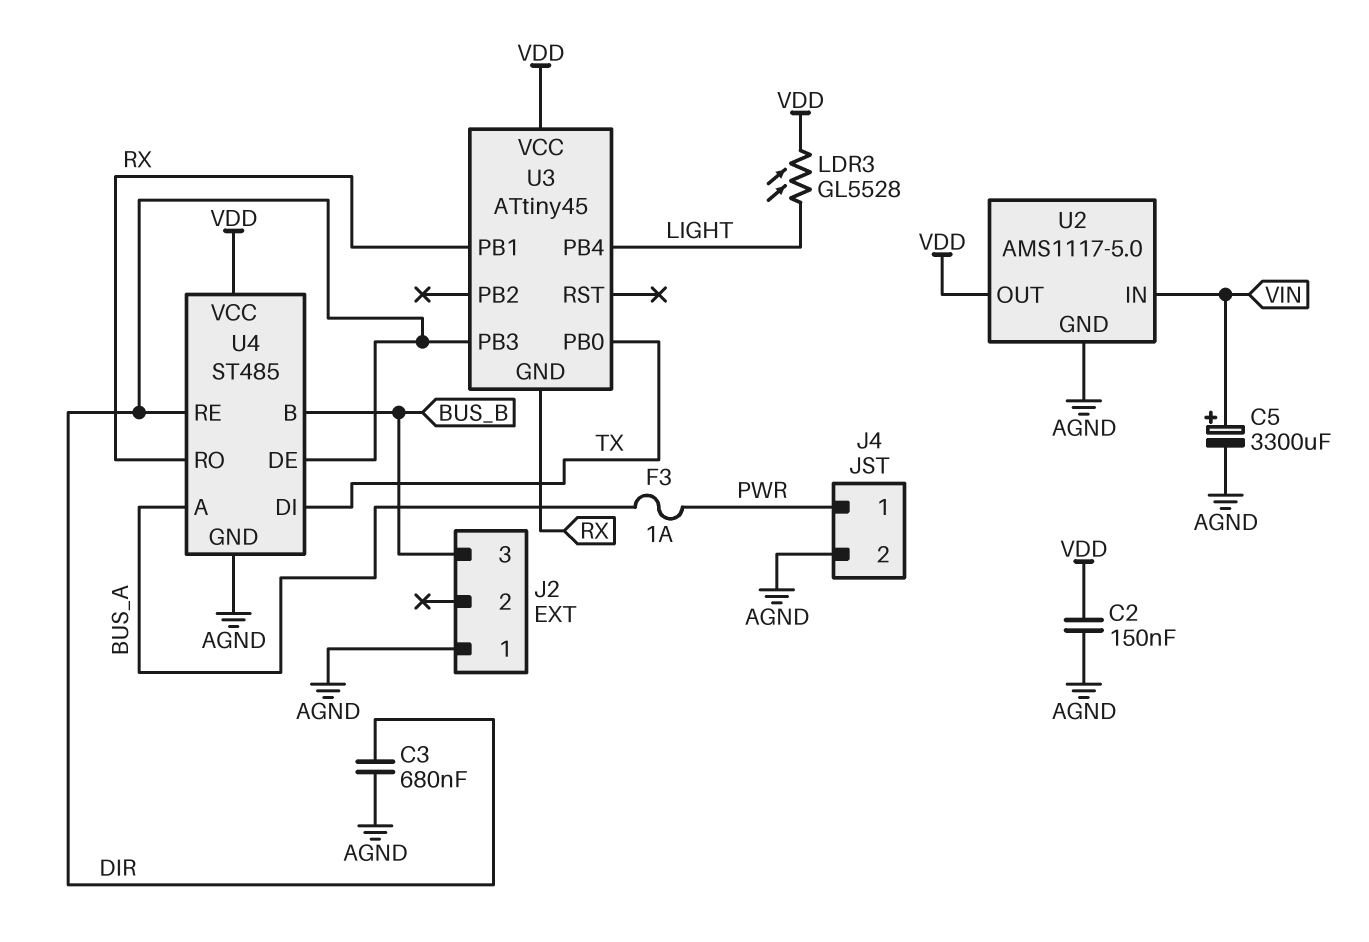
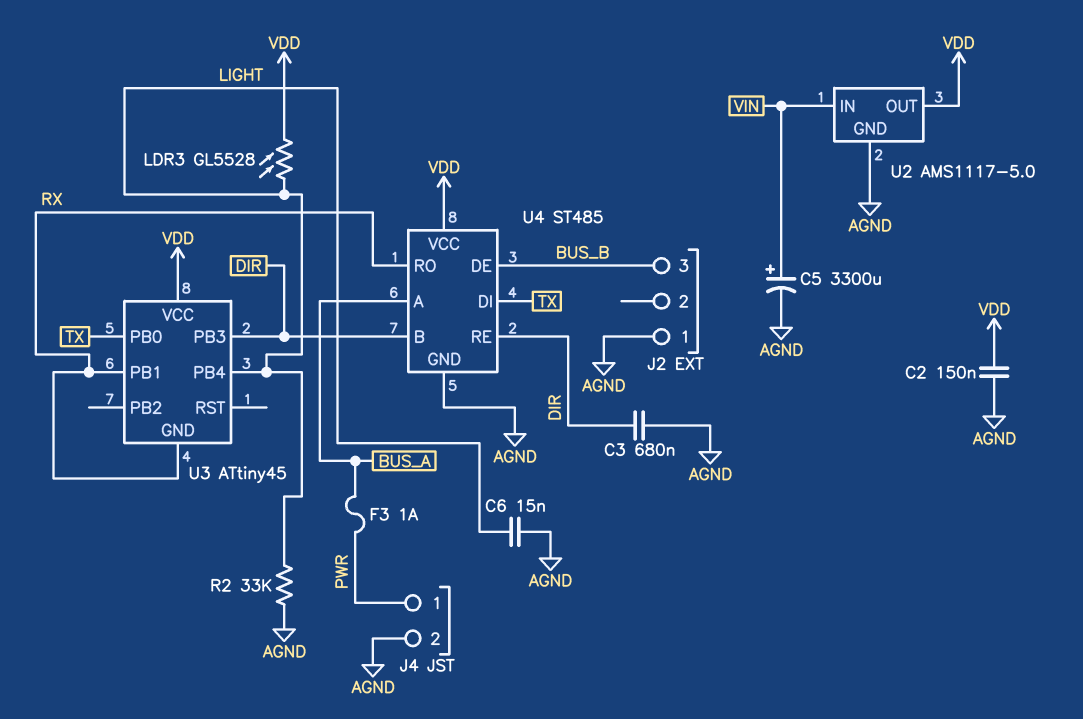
C6: none -> 15nF (AGND, LIGHT)
R2: none -> 33k (AGND, LIGHT)
U4 pin B: BUS_B -> DIR
U4 pin DE: DIR -> BUS_B

